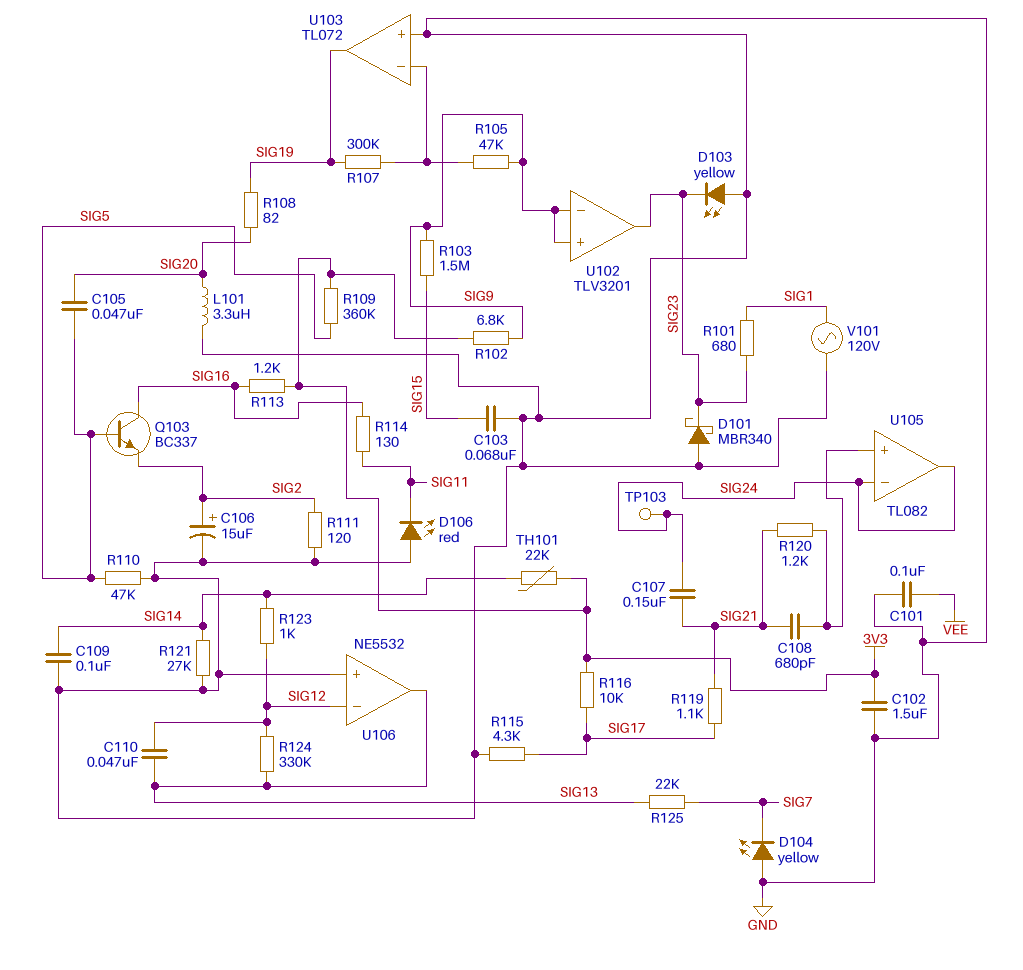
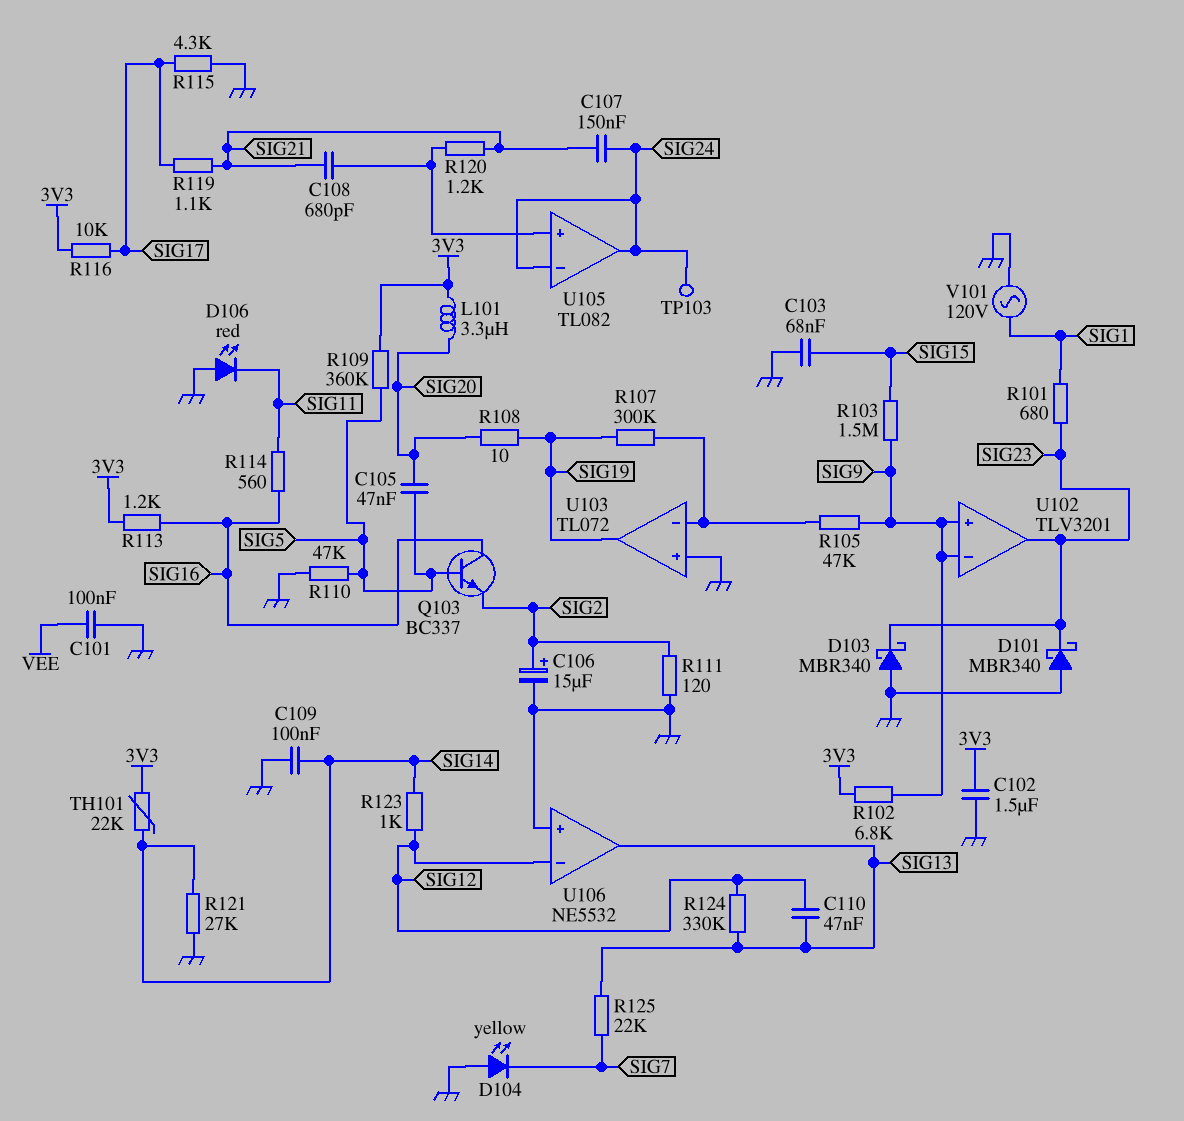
D103: LED yellow (A GND, K SIG23) -> schottky MBR340 (A GND, K SIG23)
L101: 3.3uH (GND, SIG20) -> 3.3uH (3V3, SIG20)
R108: 82 (SIG19, SIG20) -> 10 (SIG19, SIG20)
R114: 130 (SIG11, SIG16) -> 560 (SIG11, SIG16)

